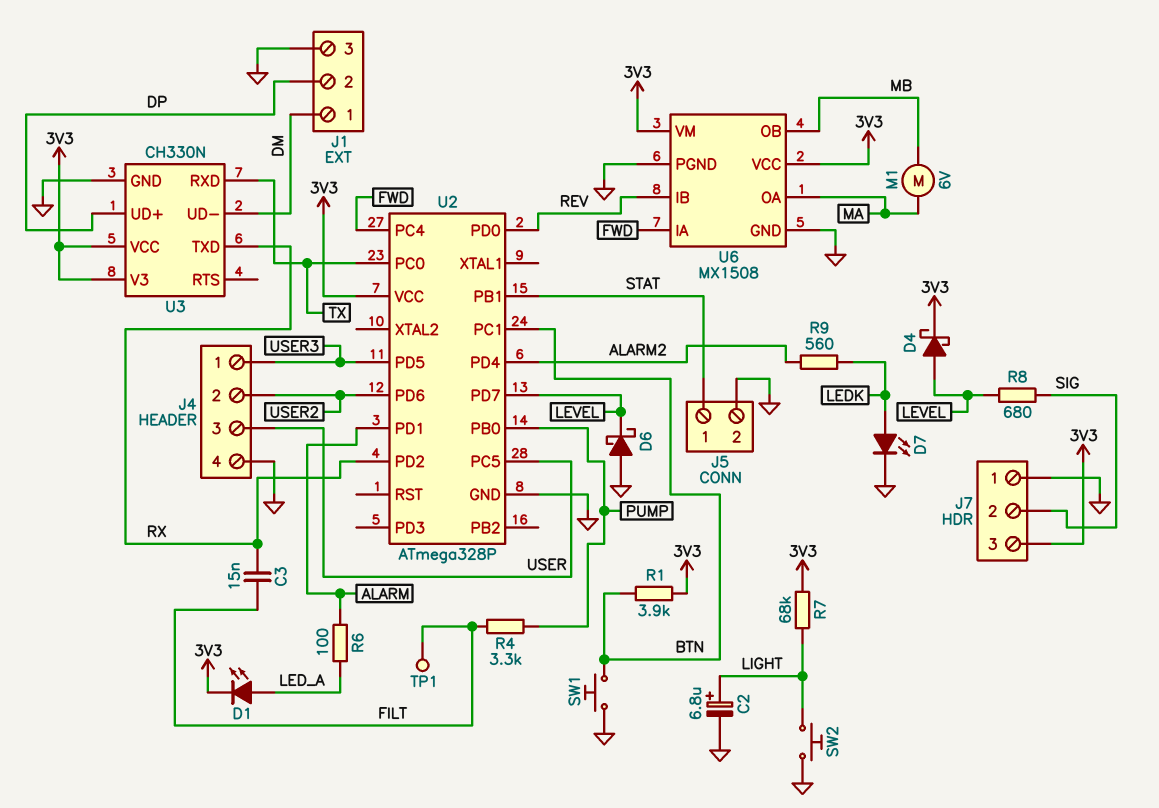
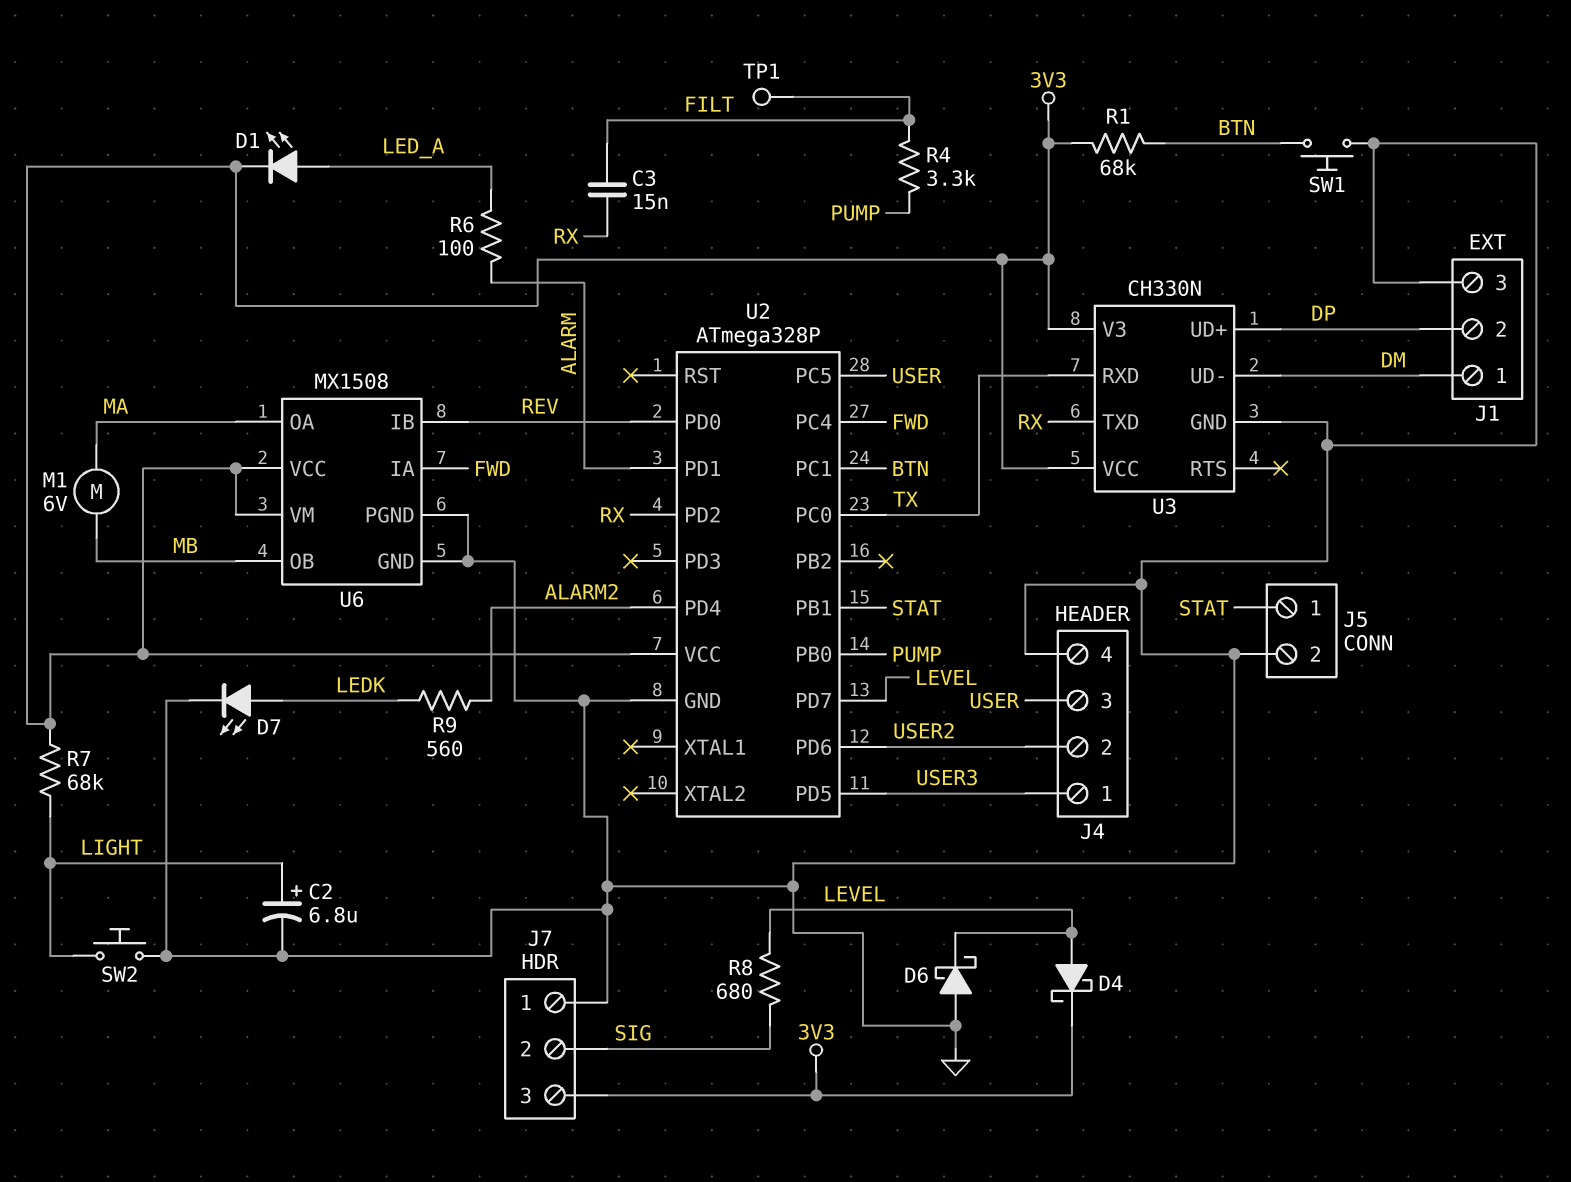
R1: 3.9k (3V3, BTN) -> 68k (3V3, BTN)

